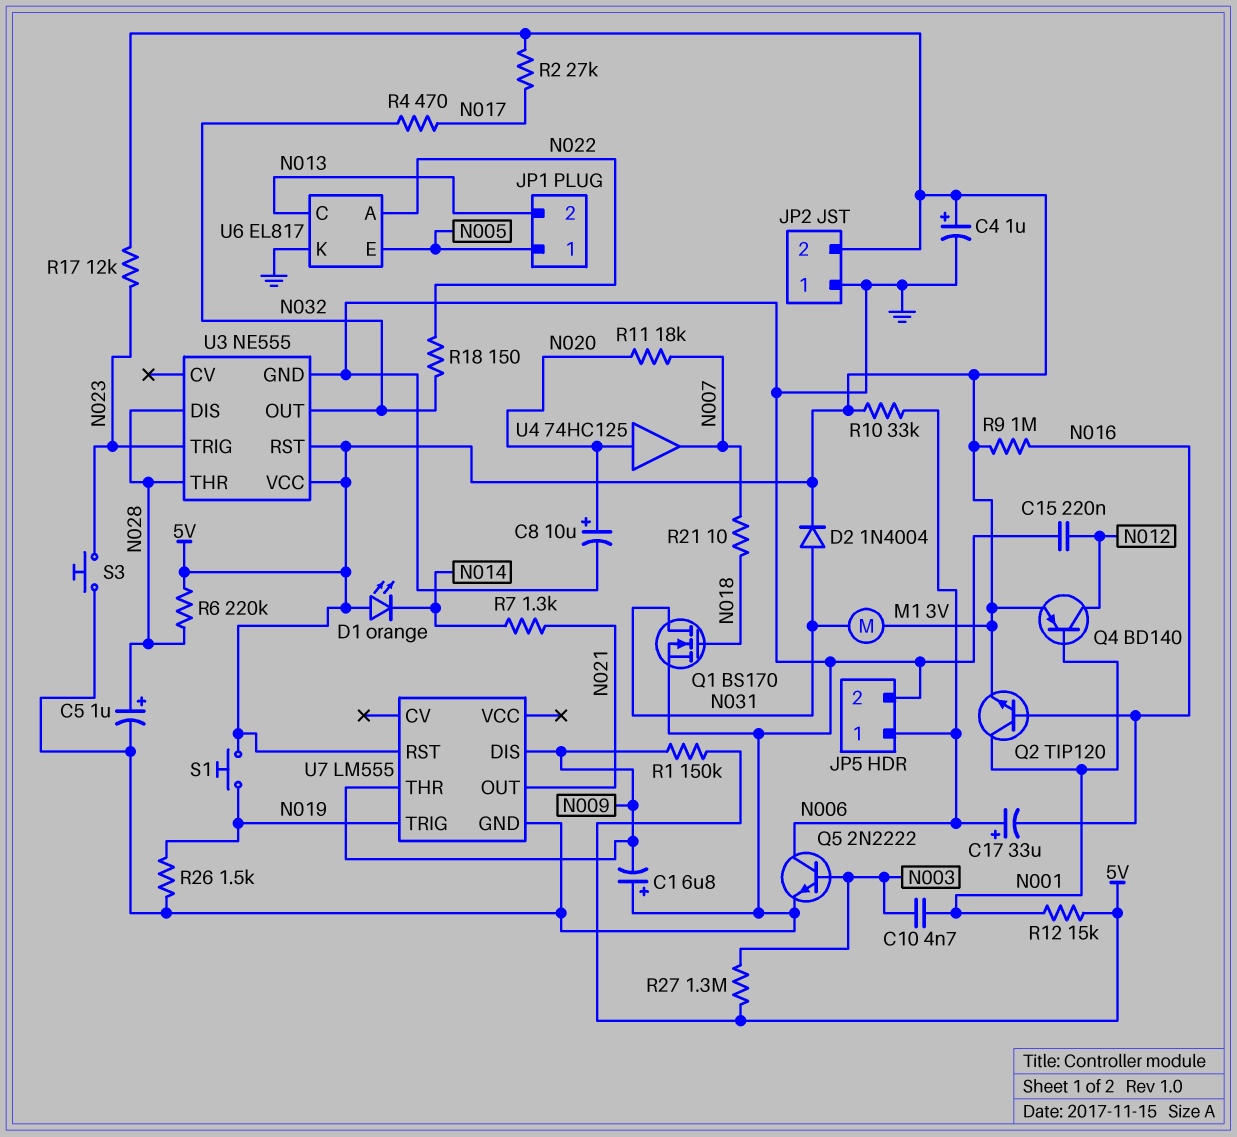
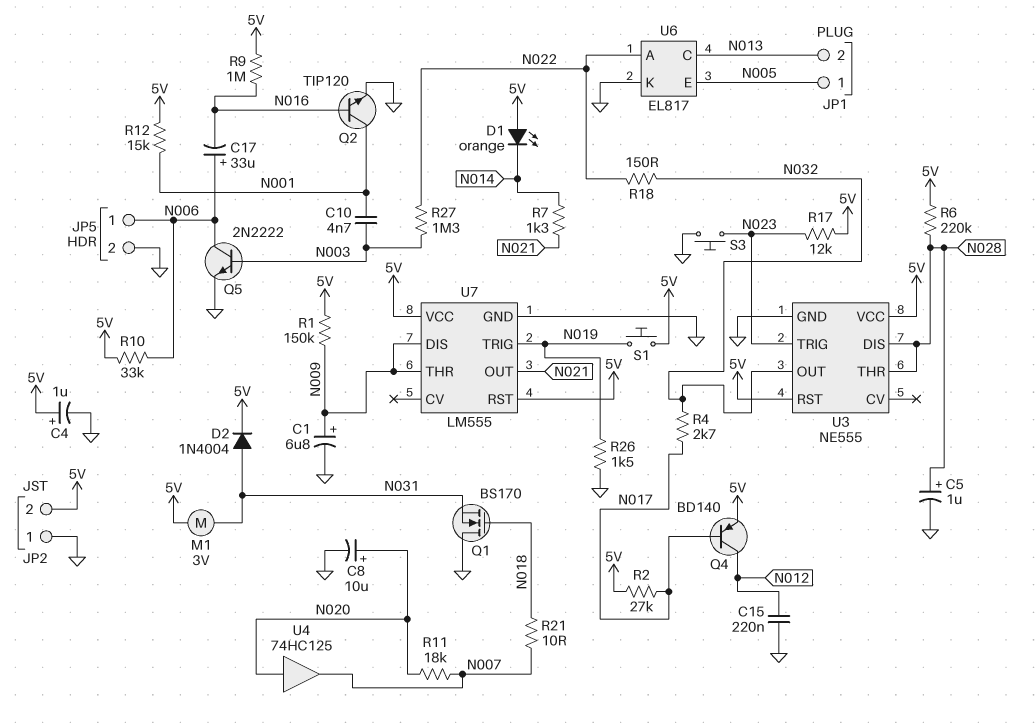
C1: 6.8uF (plus GND, minus N009) -> 6.8uF (plus N009, minus GND)
Q1: NMOS BS170 (G N018, D N031, S GND) -> NMOS BS170 (G N018, D GND, S N031)
Q2: NPN TIP120 (B N016, C N001, E 5V) -> NPN TIP120 (B N016, C N001, E GND)
Q4: PNP BD140 (B N001, C N012, E 5V) -> PNP BD140 (B N017, C N012, E 5V)
R4: 470 (N017, N032) -> 2.7k (N017, N032)
R27: 1.3M (5V, N003) -> 1.3M (N003, N022)
U7 pin VCC: none -> 5V

